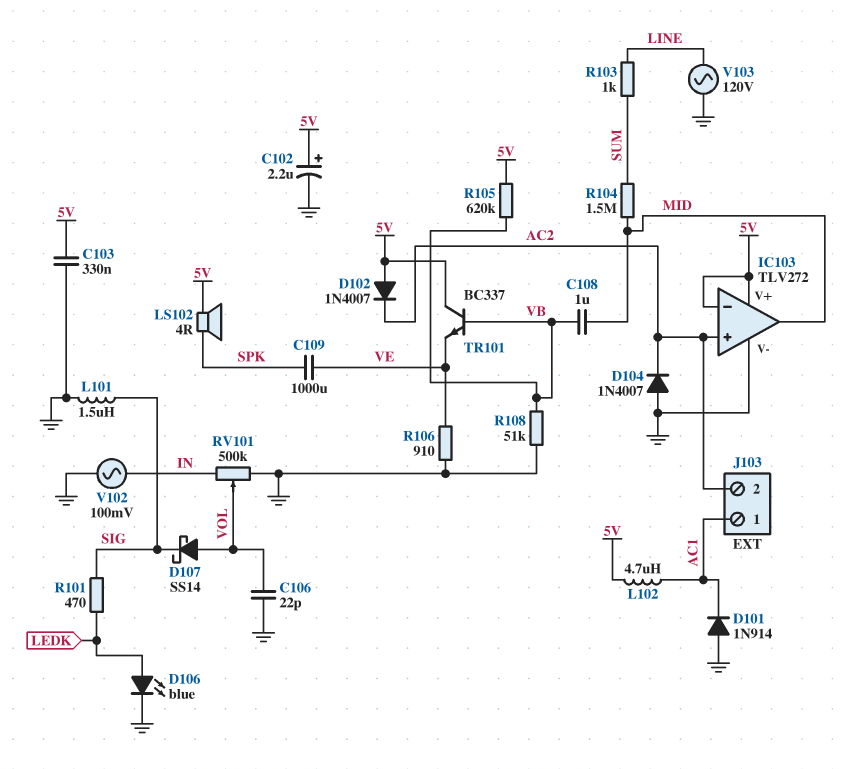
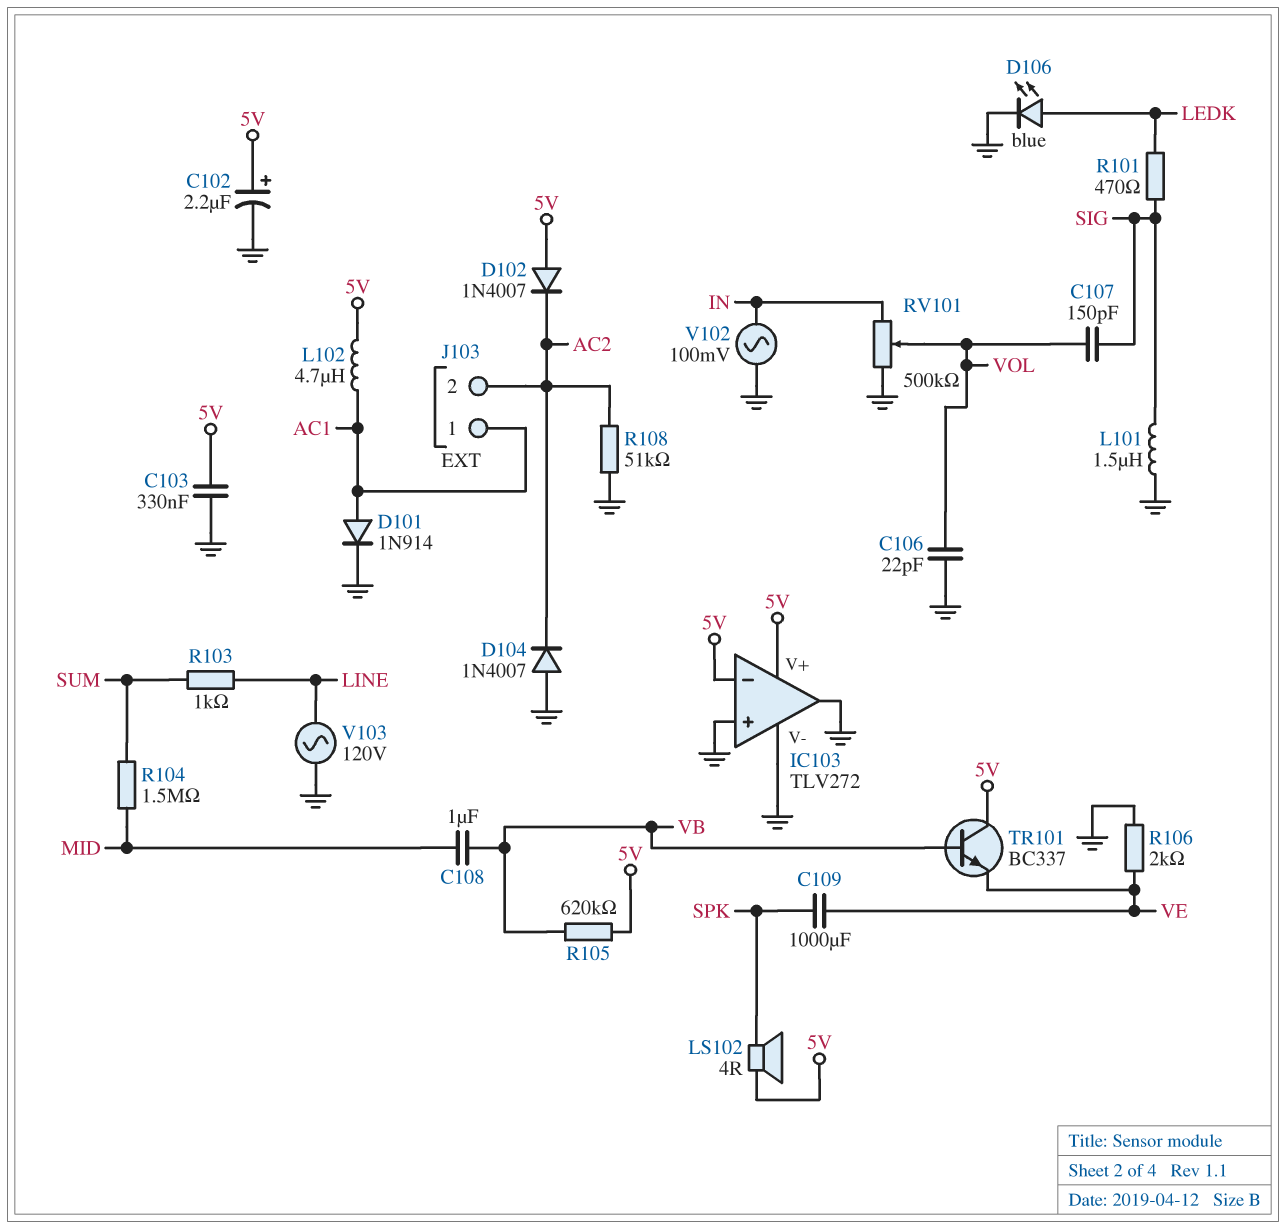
C107: none -> 150pF (SIG, VOL)
D101: diode 1N914 (A GND, K AC1) -> diode 1N914 (A AC1, K GND)
D107: schottky SS14 (A VOL, K SIG) -> none
IC103 pin in+: AC2 -> GND
IC103 pin out: MID -> GND
R106: 910 (GND, VE) -> 2k (GND, VE)
R108: 51k (GND, VB) -> 51k (AC2, GND)

